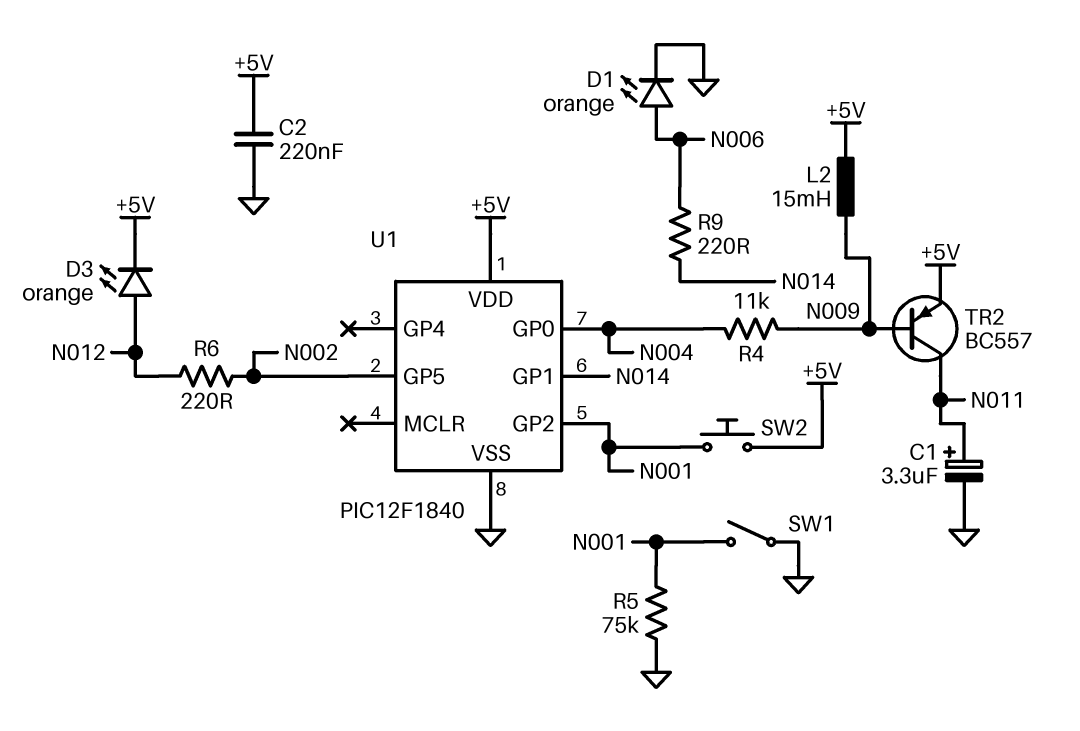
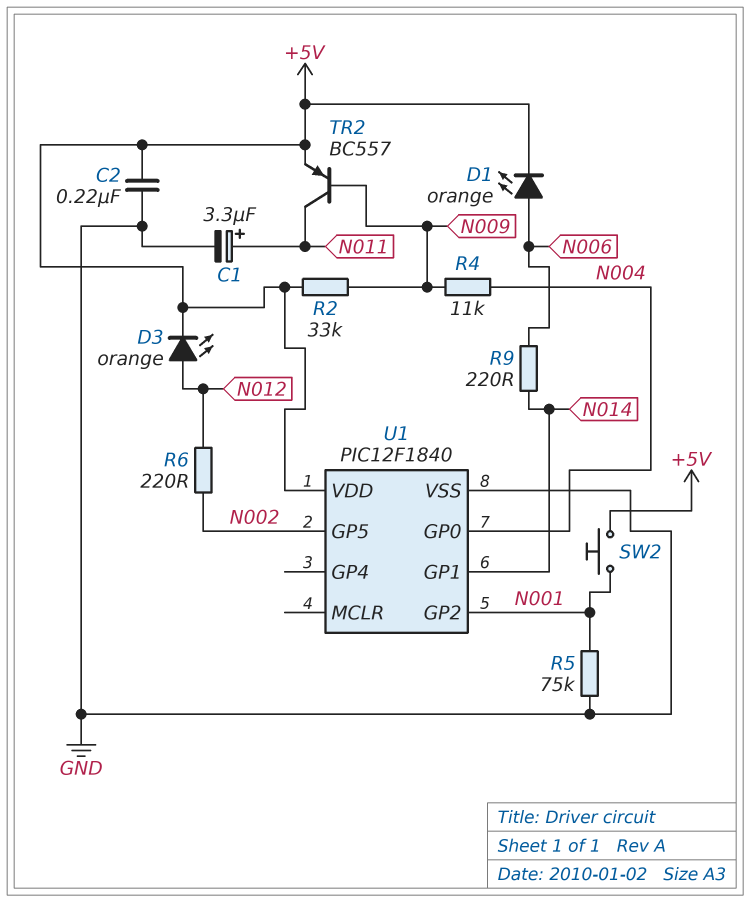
D1: LED orange (A N006, K GND) -> LED orange (A N006, K +5V)
L2: 15mH (+5V, N009) -> none
R2: none -> 33k (+5V, N009)
SW1: switch (GND, N001) -> none

